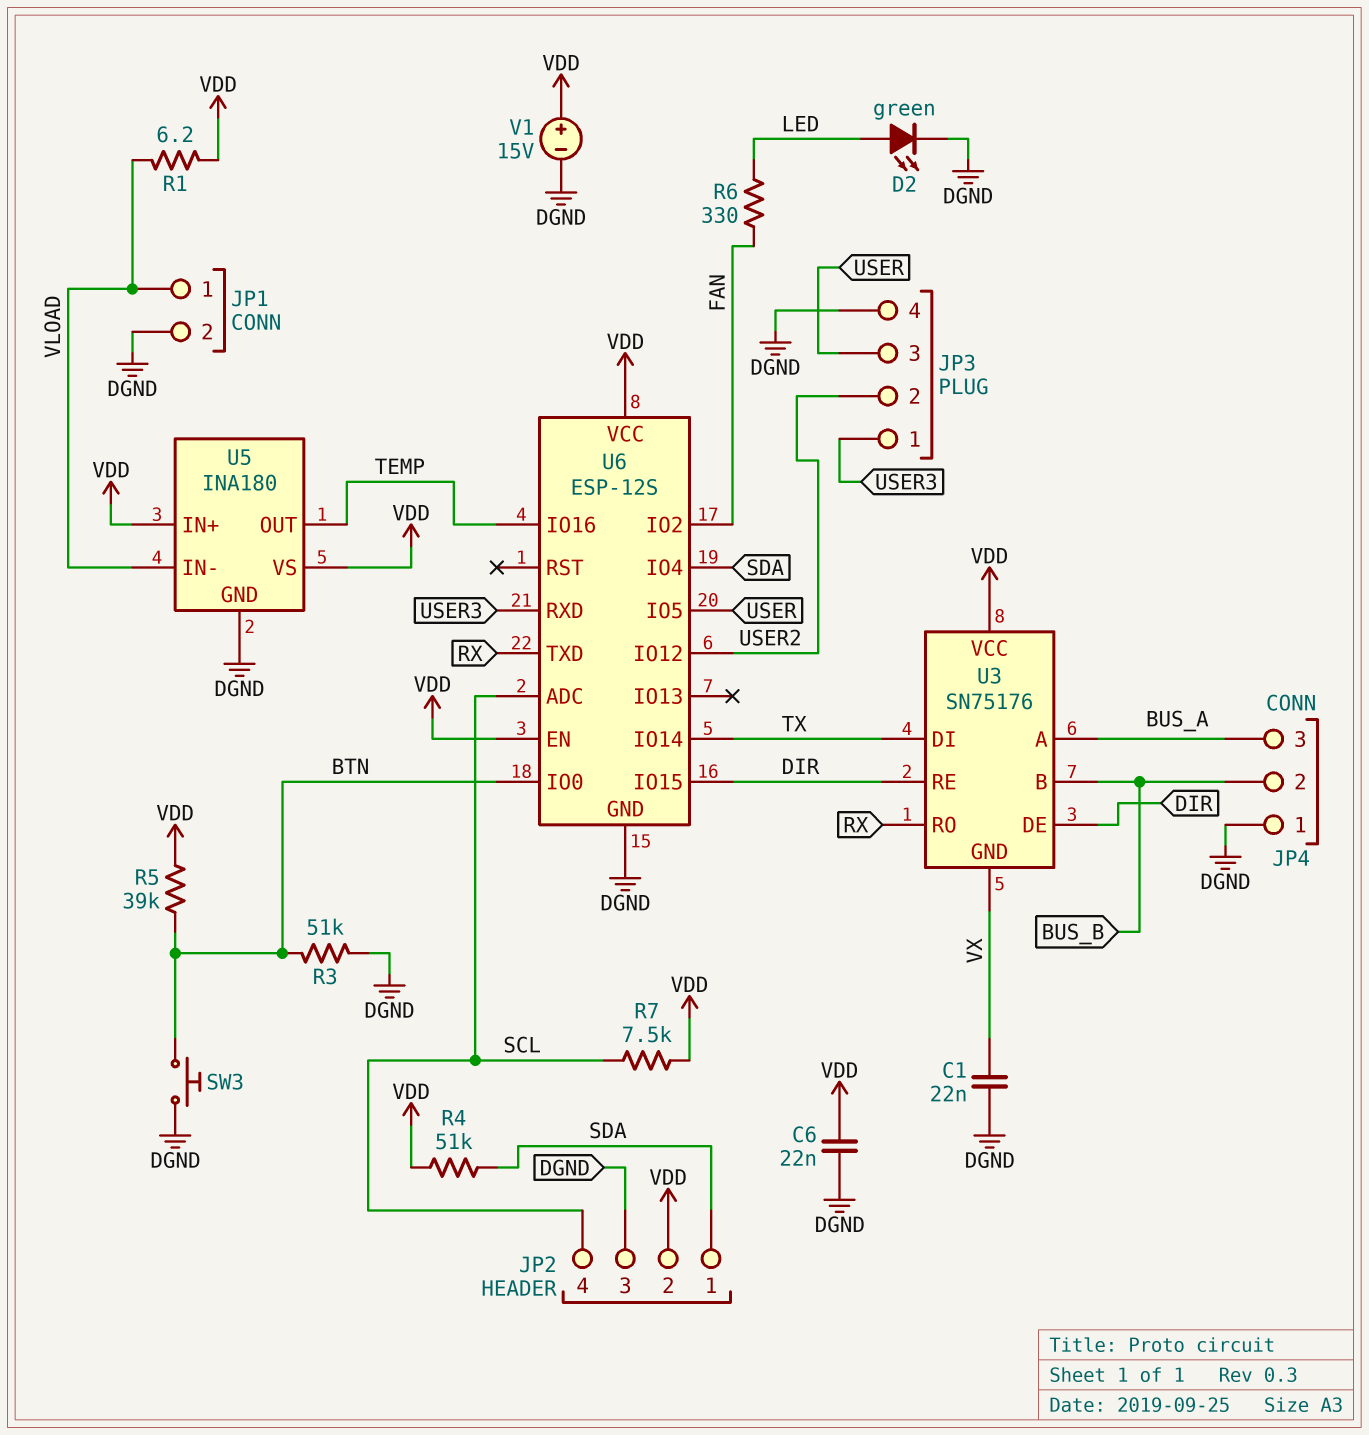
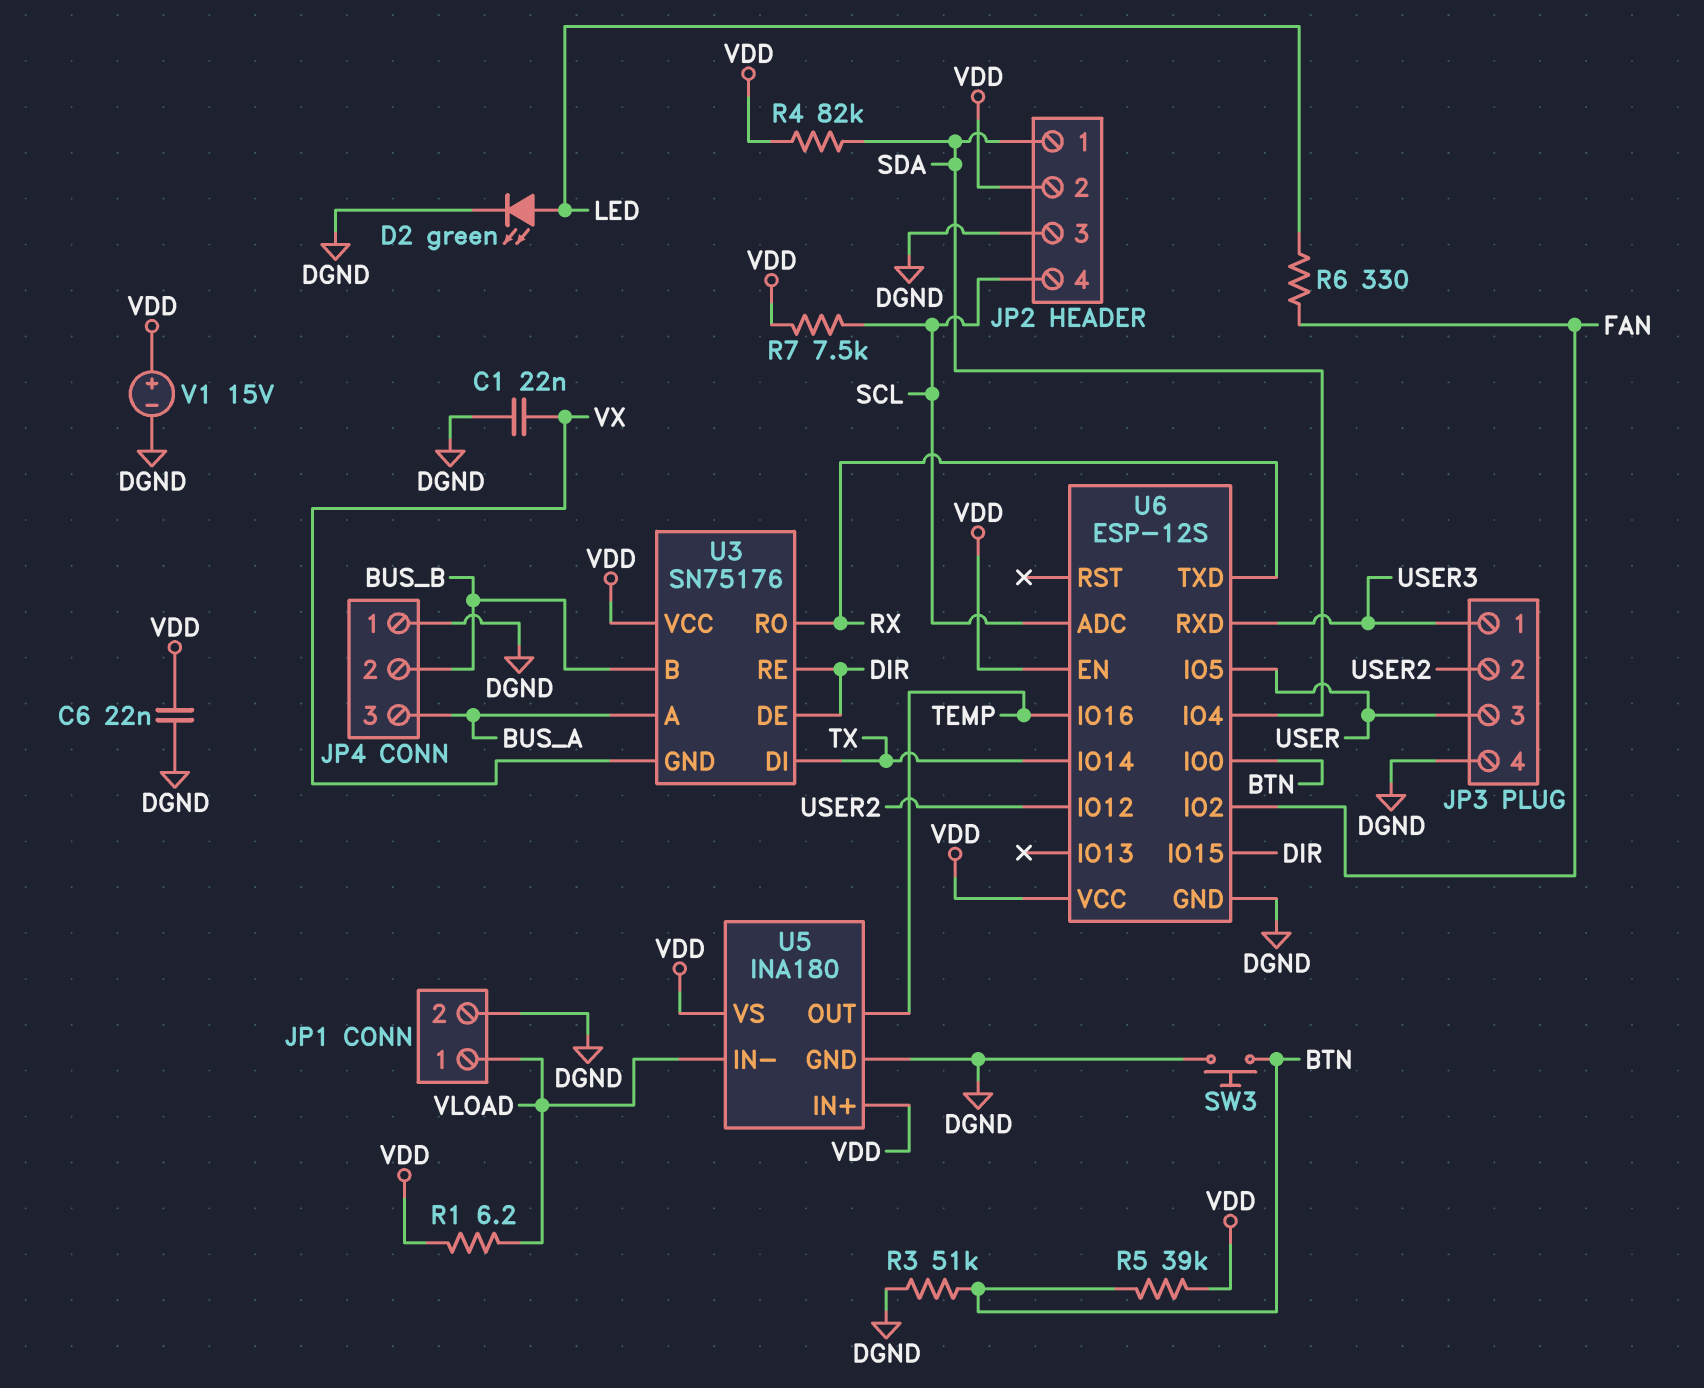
R4: 51k (SDA, VDD) -> 82k (SDA, VDD)

